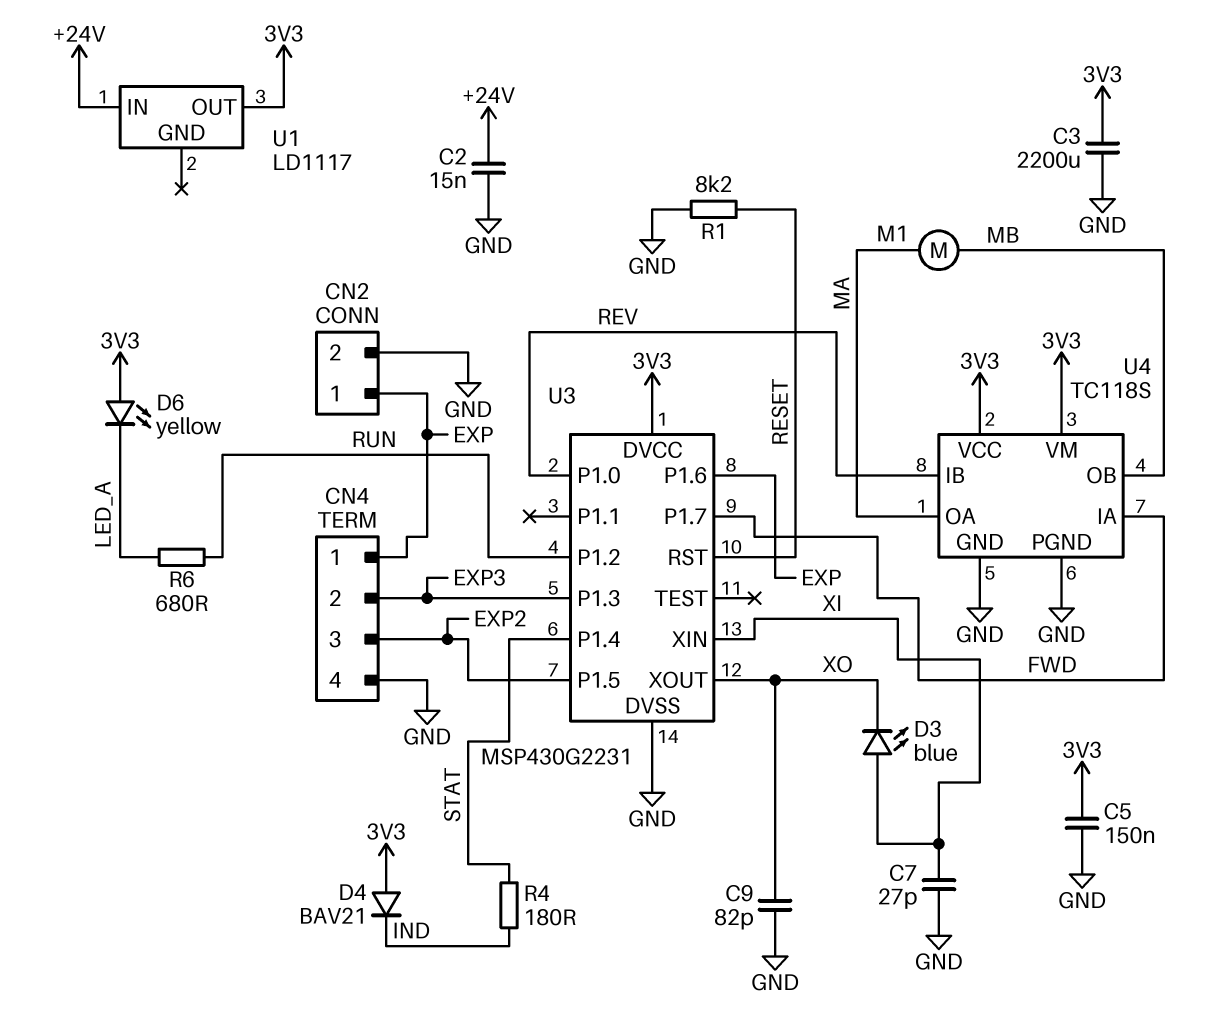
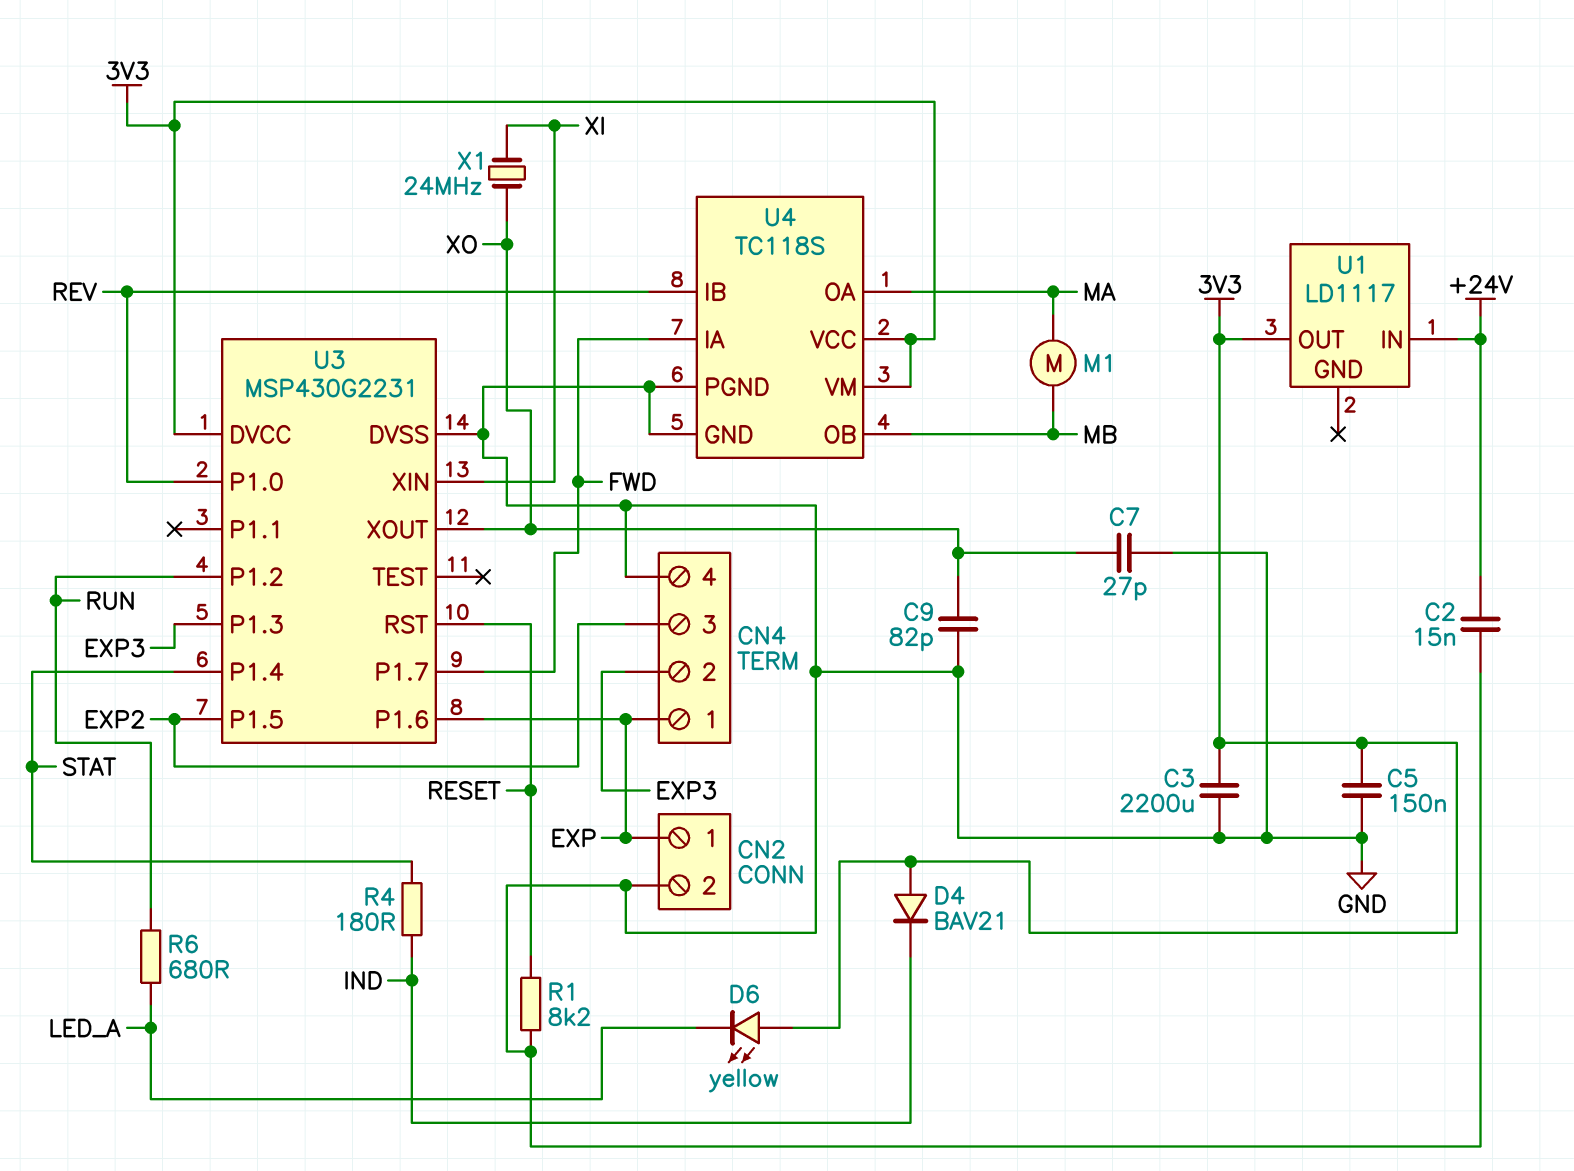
C7: 27pF (GND, XI) -> 27pF (GND, XO)
D3: LED blue (A XI, K XO) -> none
X1: none -> 24MHz (XI, XO)

